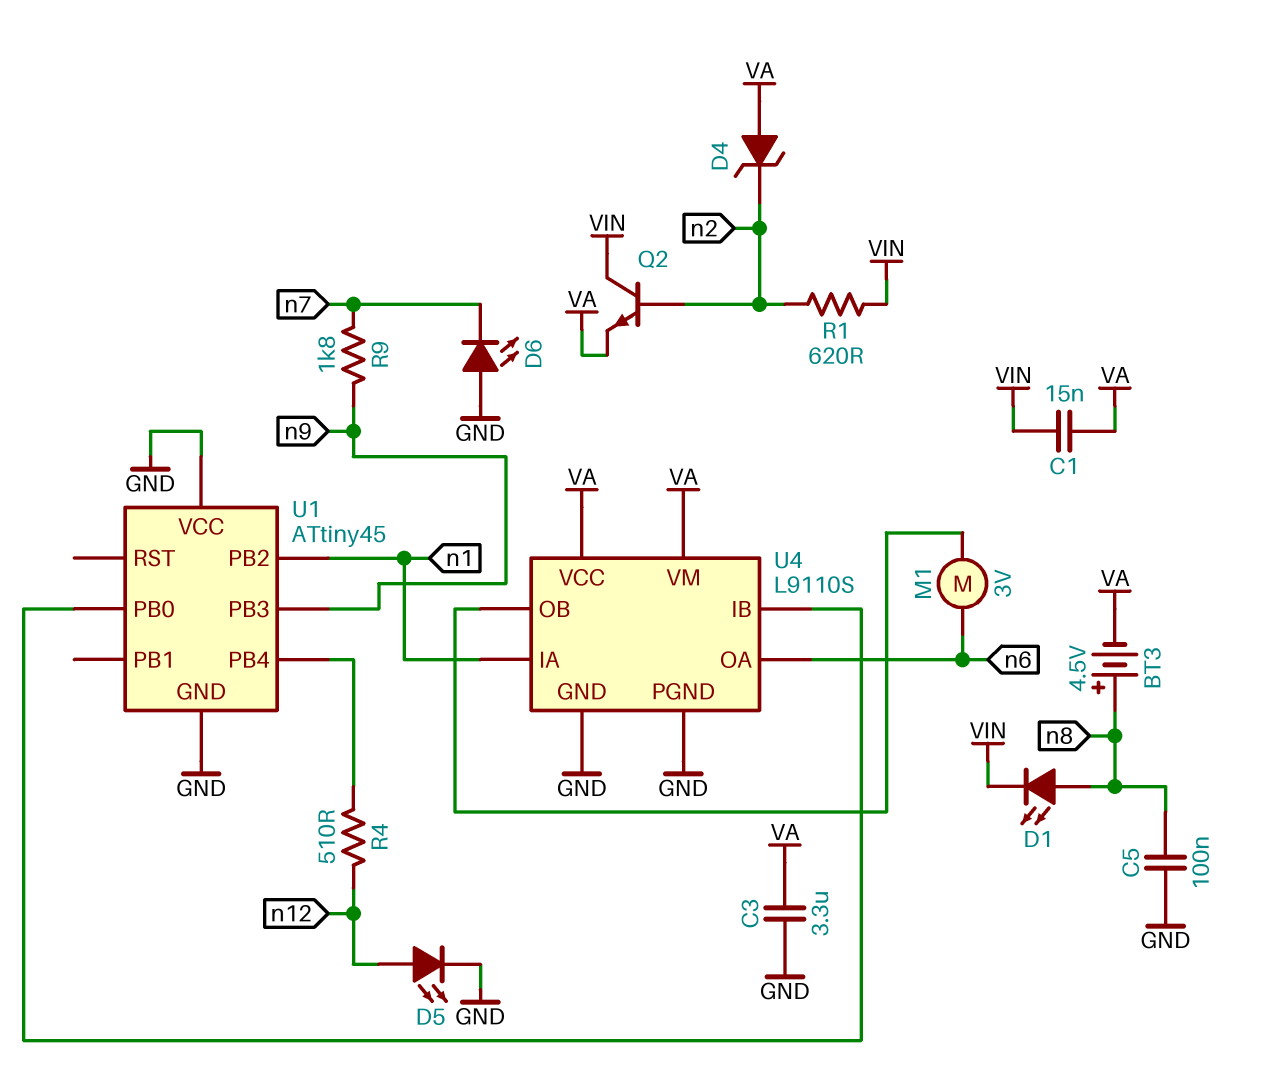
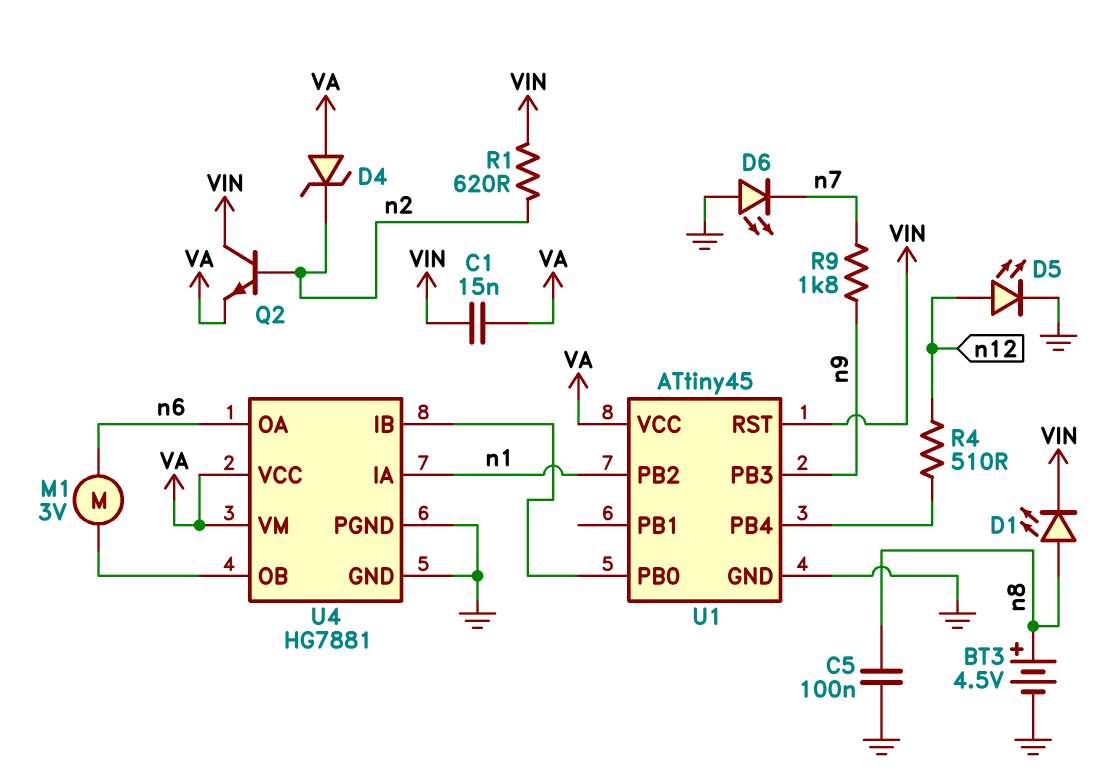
BT3: 4.5V (plus n8, minus VA) -> 4.5V (plus n8, minus GND)
C3: 3.3uF (GND, VA) -> none
U1 pin RST: none -> VIN
U1 pin VCC: GND -> VA
U4: L9110S -> HG7881

